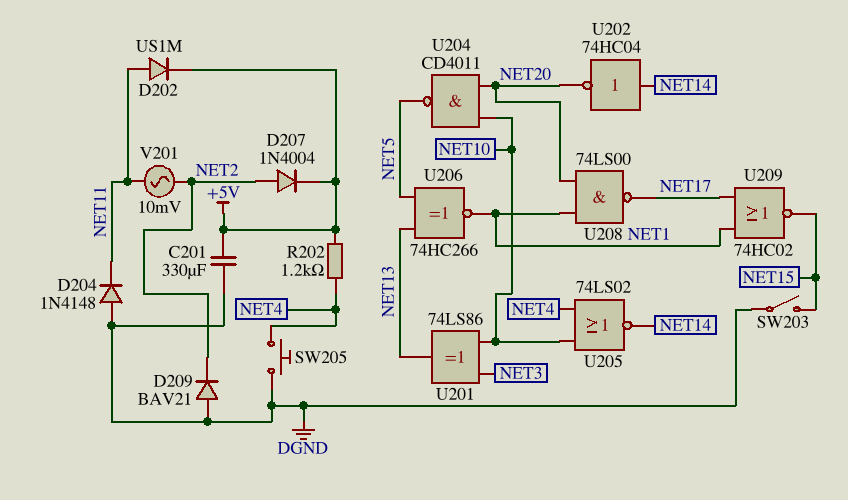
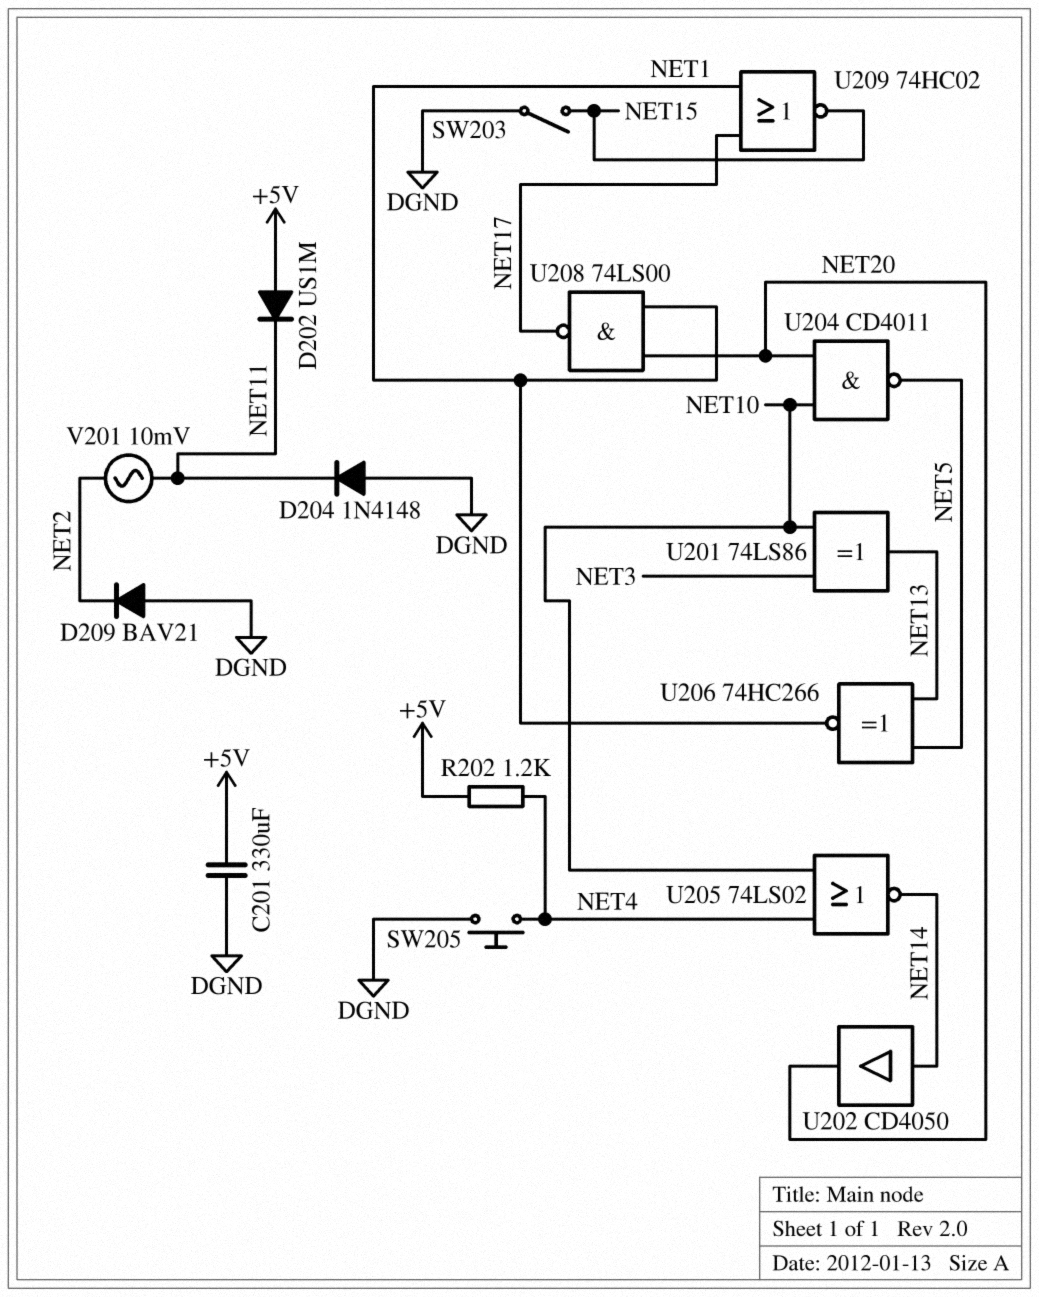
D202: diode US1M (A NET11, K +5V) -> diode US1M (A +5V, K NET11)
D207: diode 1N4004 (A NET2, K +5V) -> none
U202: NOT 74HC04 (in NET14, out NET20) -> buffer CD4050 (in NET14, out NET20)

